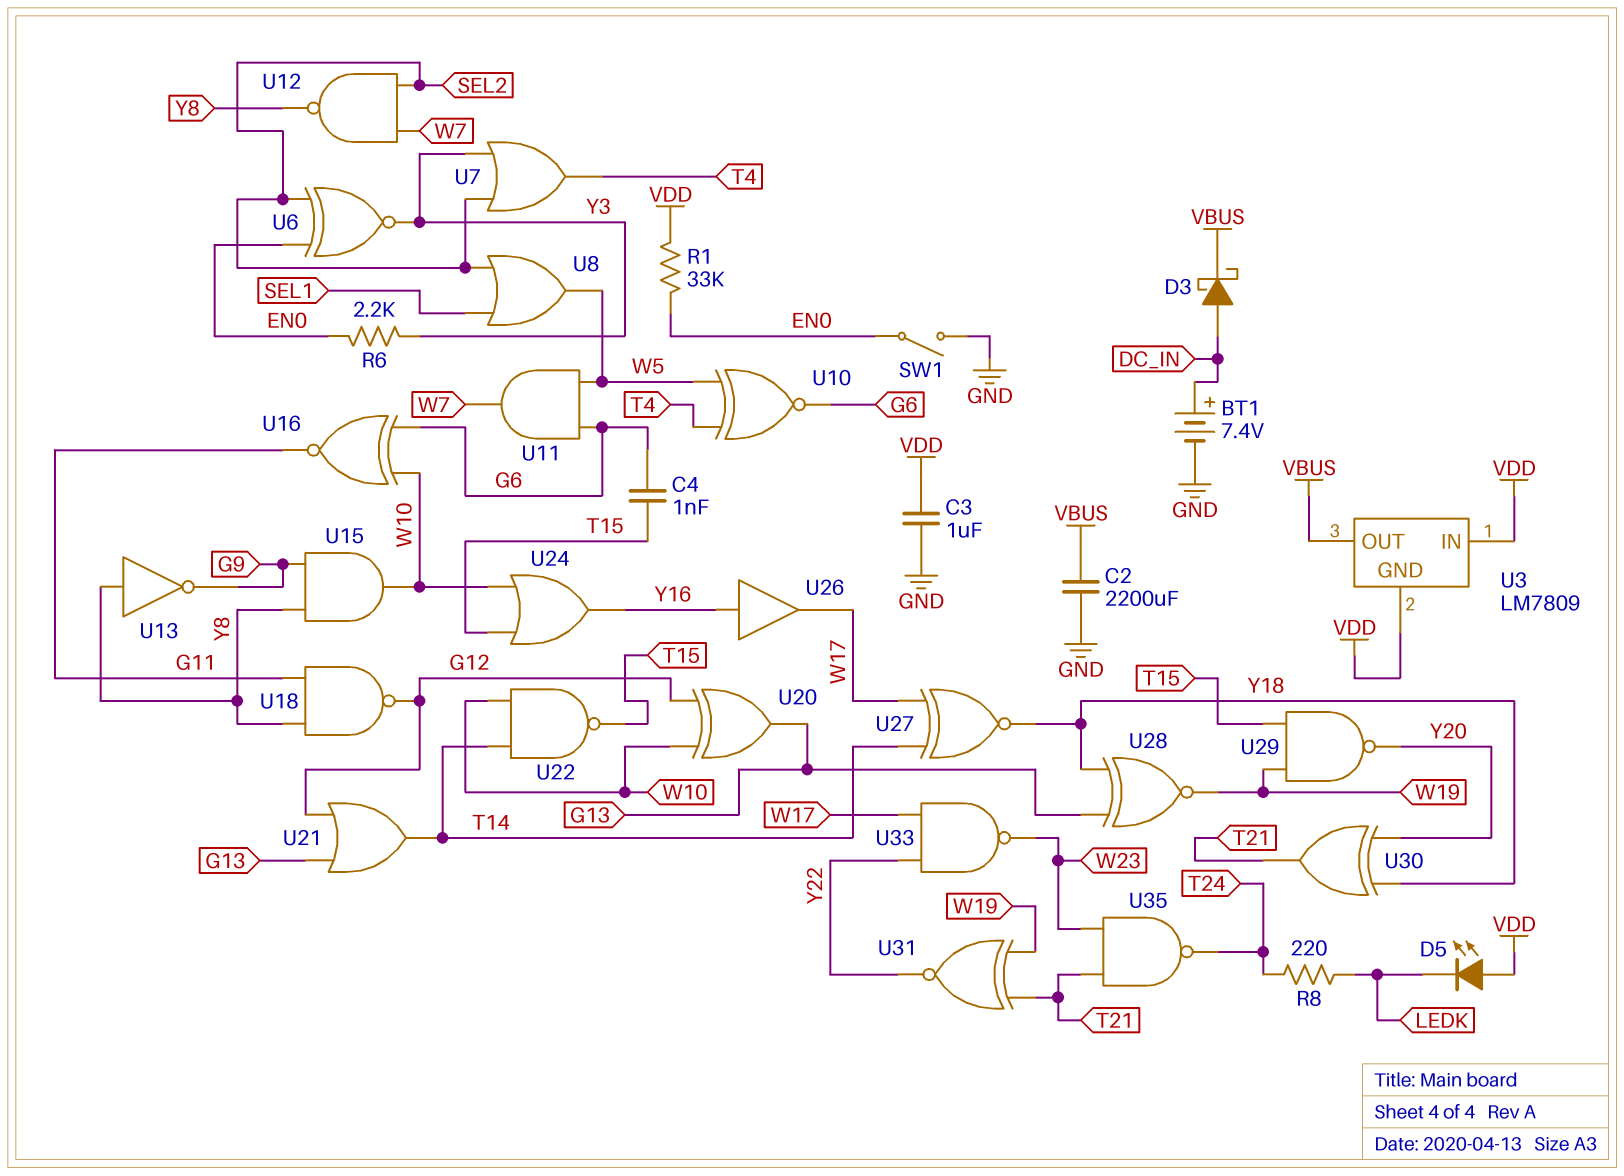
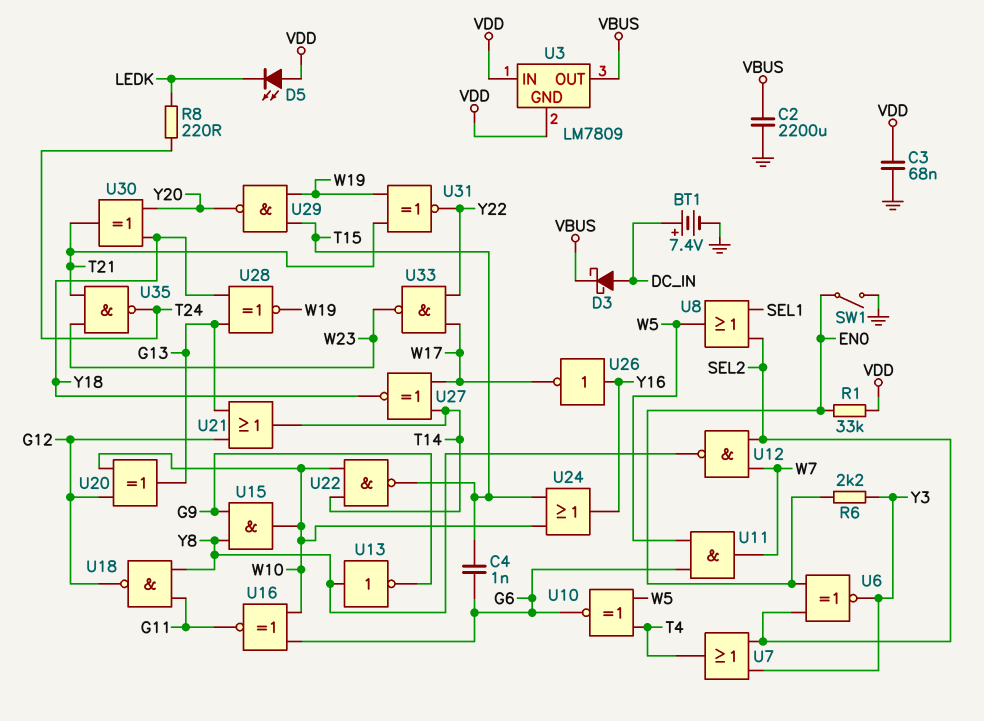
C3: 1uF (GND, VDD) -> 68nF (GND, VDD)
U26: buffer (in Y16, out W17) -> NOT (in Y16, out W17)

